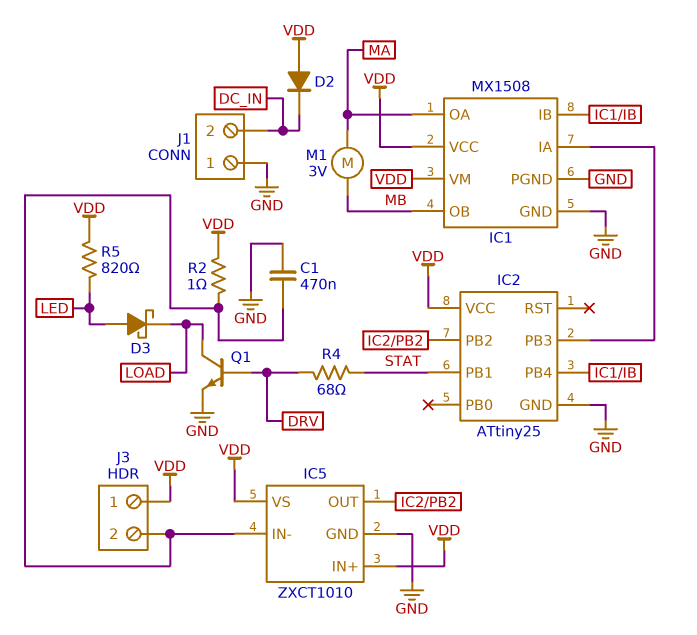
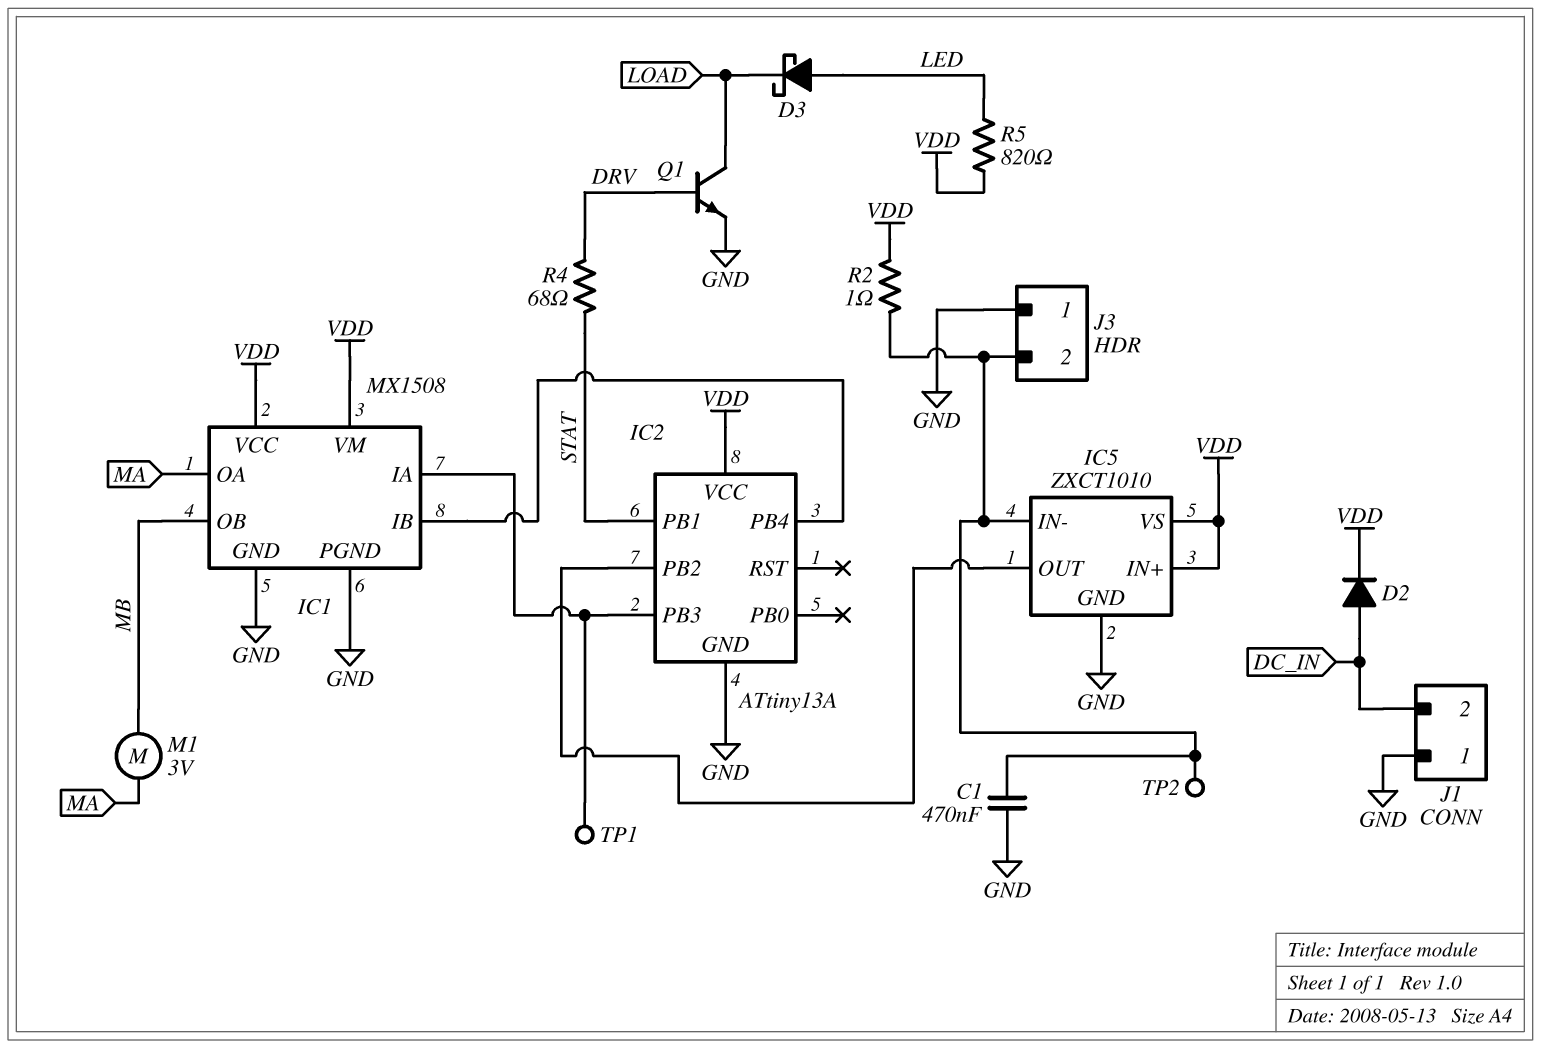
D2: diode (A VDD, K DC_IN) -> diode (A DC_IN, K VDD)
IC2: ATtiny25 -> ATtiny13A
J3 pin 1: VDD -> GND
TP1: none -> test point (IC1/IA)
TP2: none -> test point (IC5/IN-)

